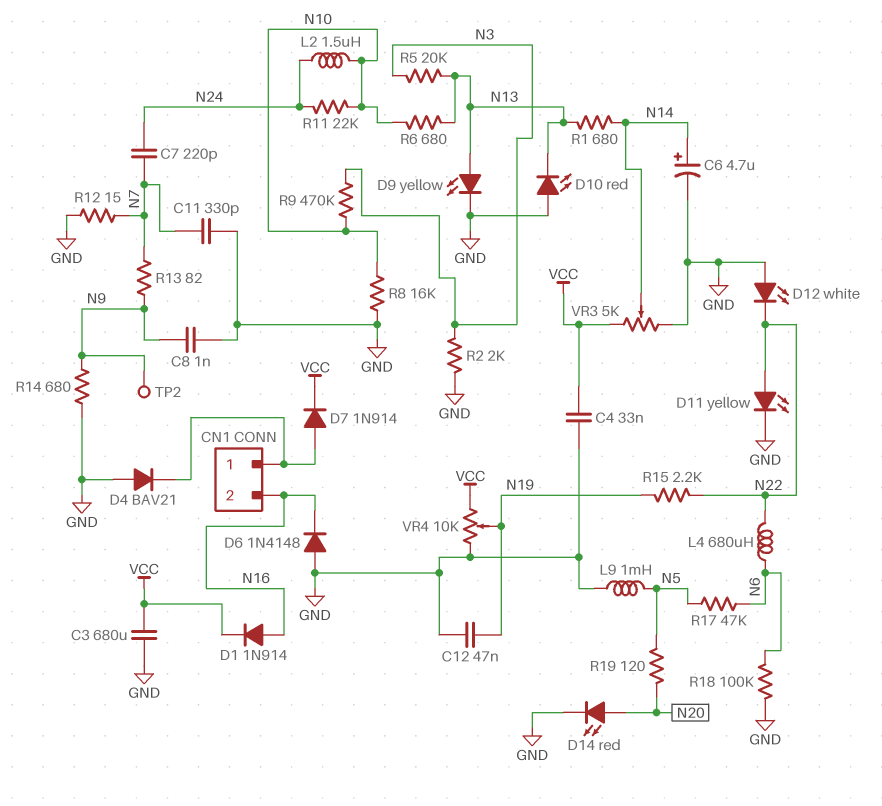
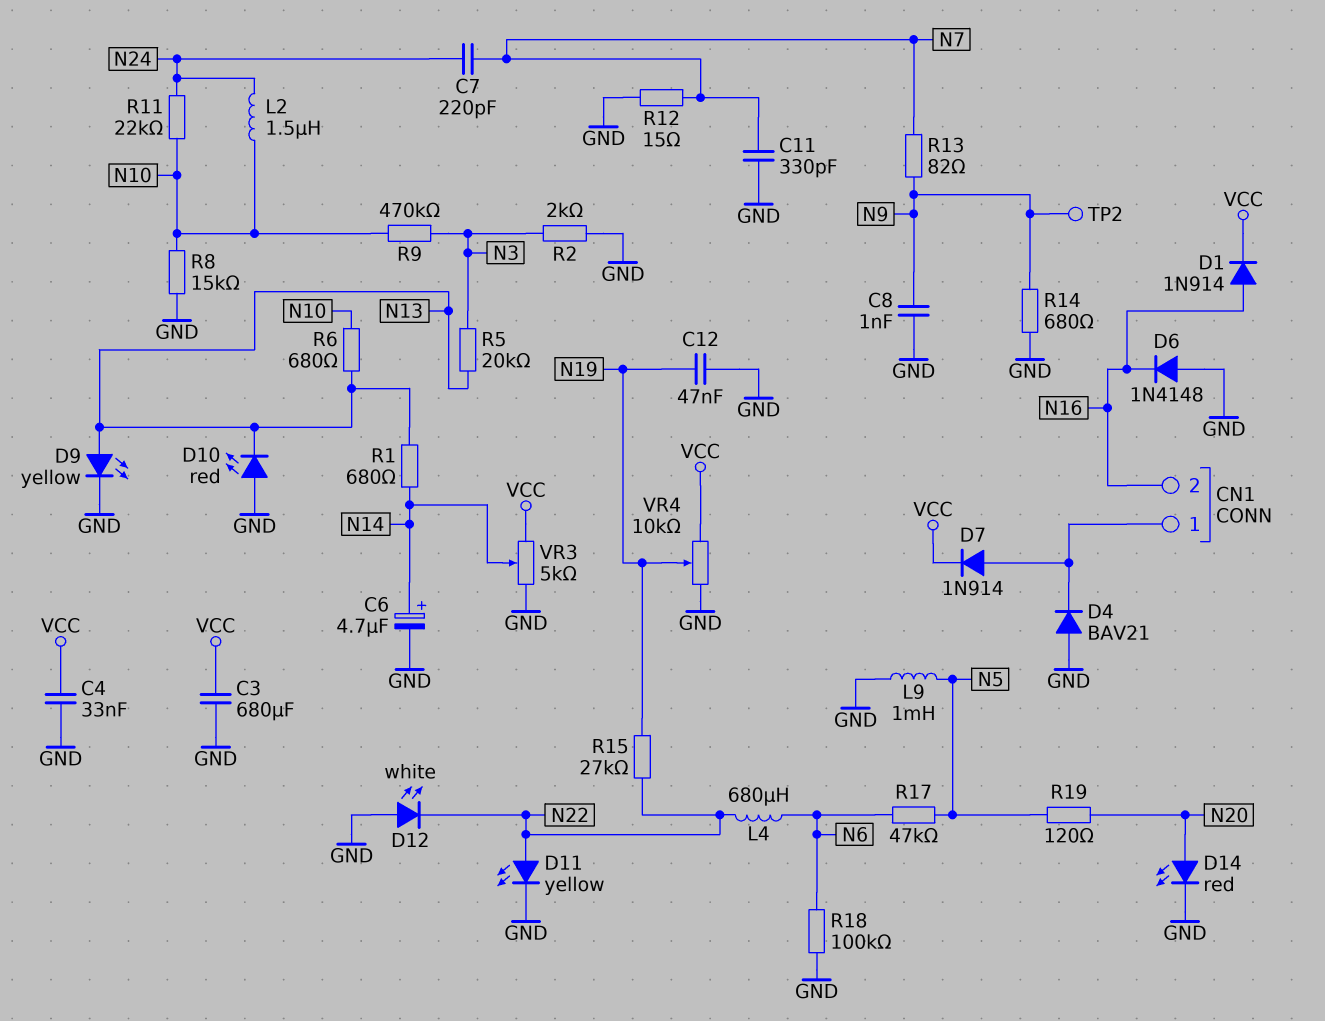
R8: 16k (GND, N10) -> 15k (GND, N10)
R15: 2.2k (N19, N22) -> 27k (N19, N22)

